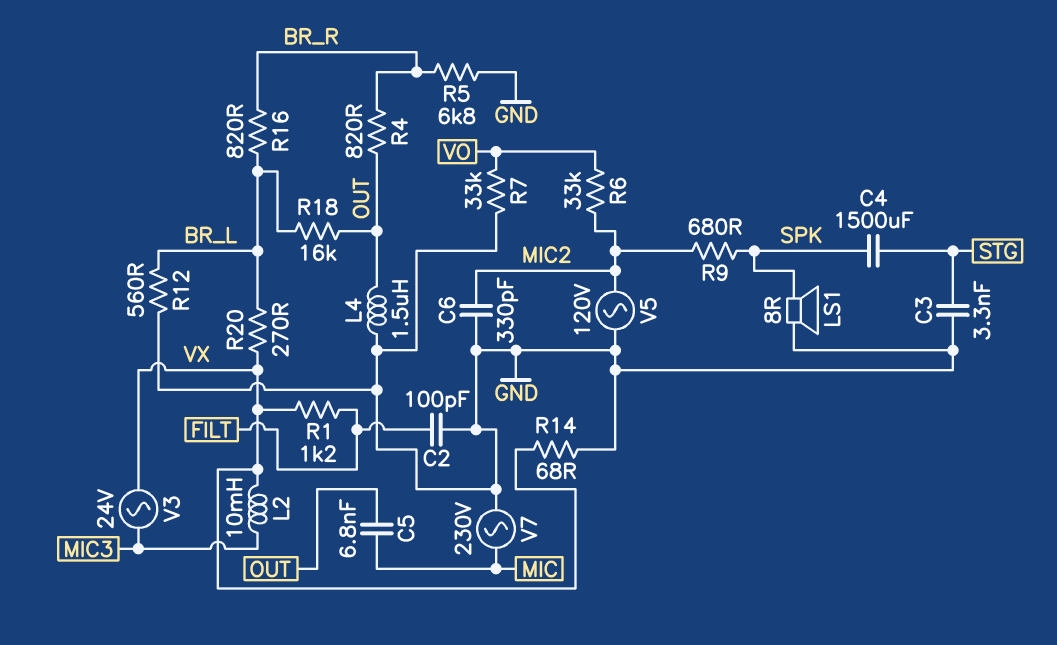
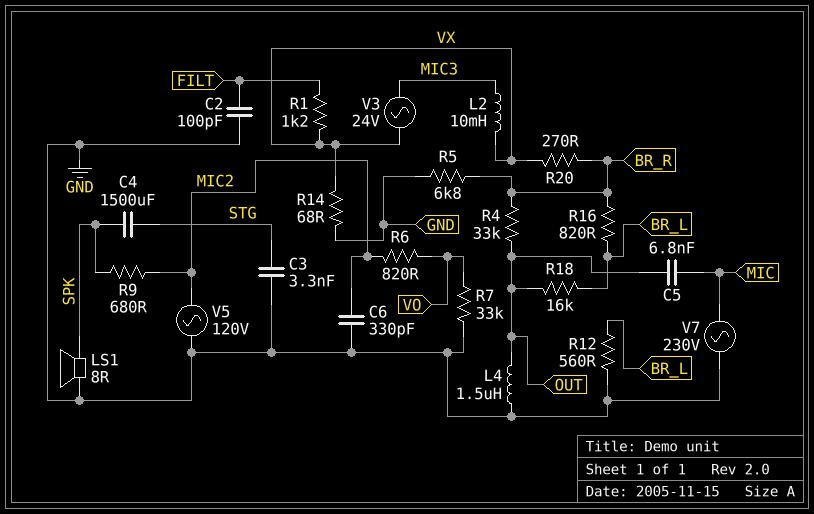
R4: 820 (BR_R, OUT) -> 33k (BR_R, OUT)
R6: 33k (MIC2, VO) -> 820 (MIC2, VO)
R20: 270 (BR_L, VX) -> 270 (BR_R, VX)

